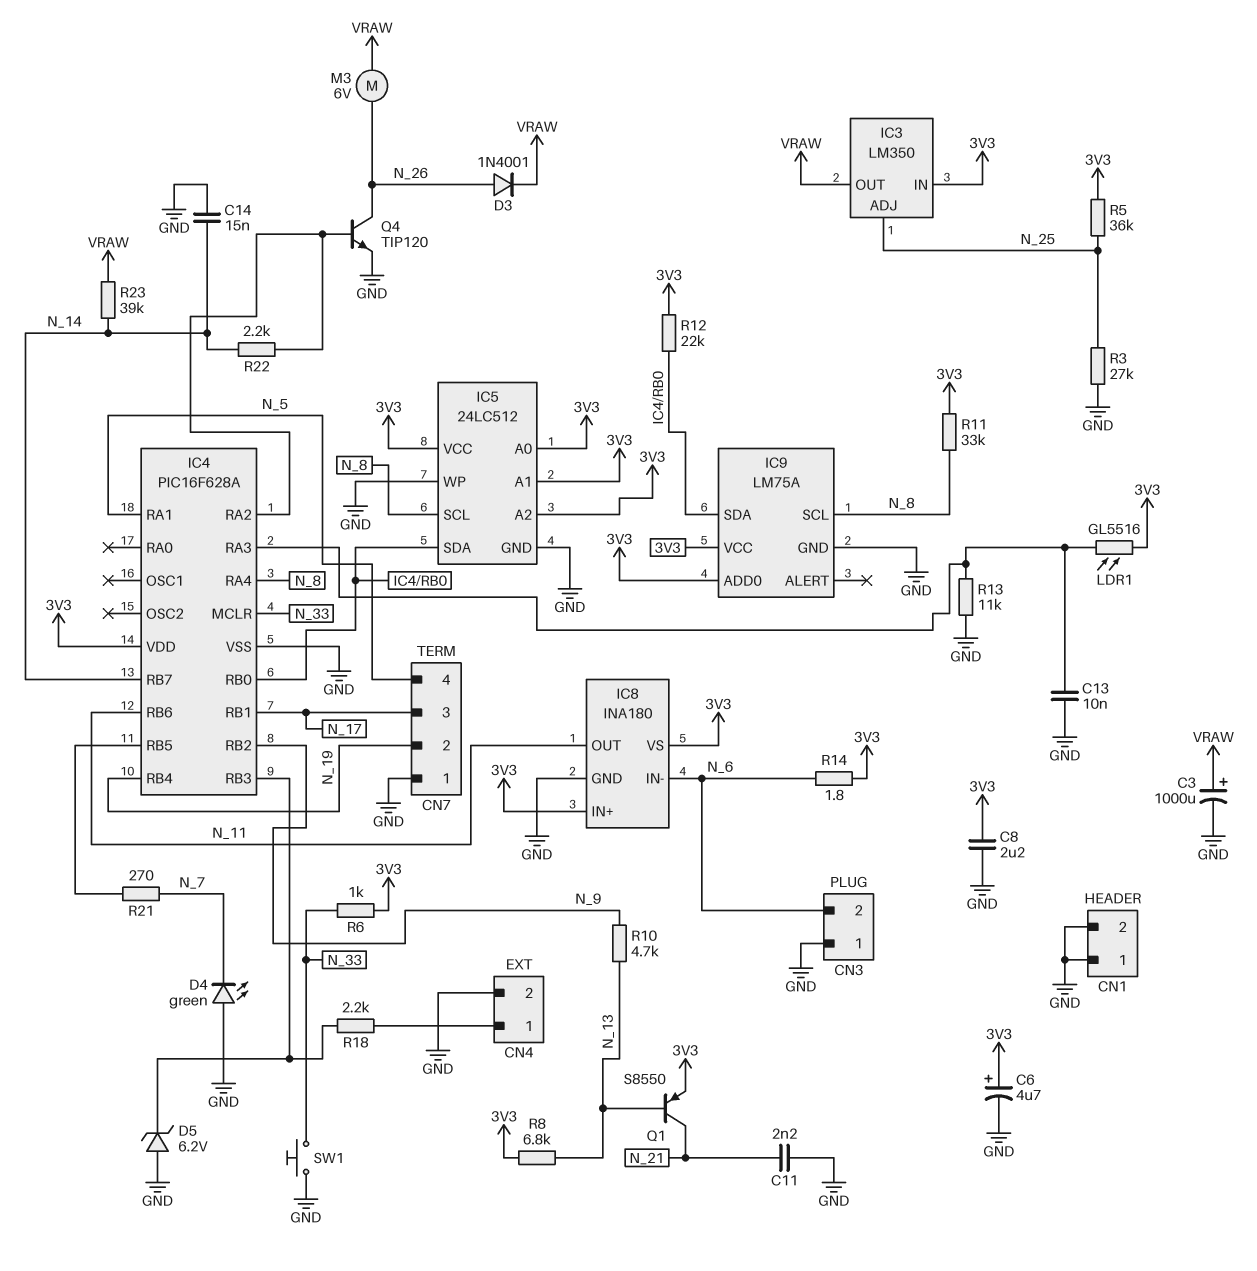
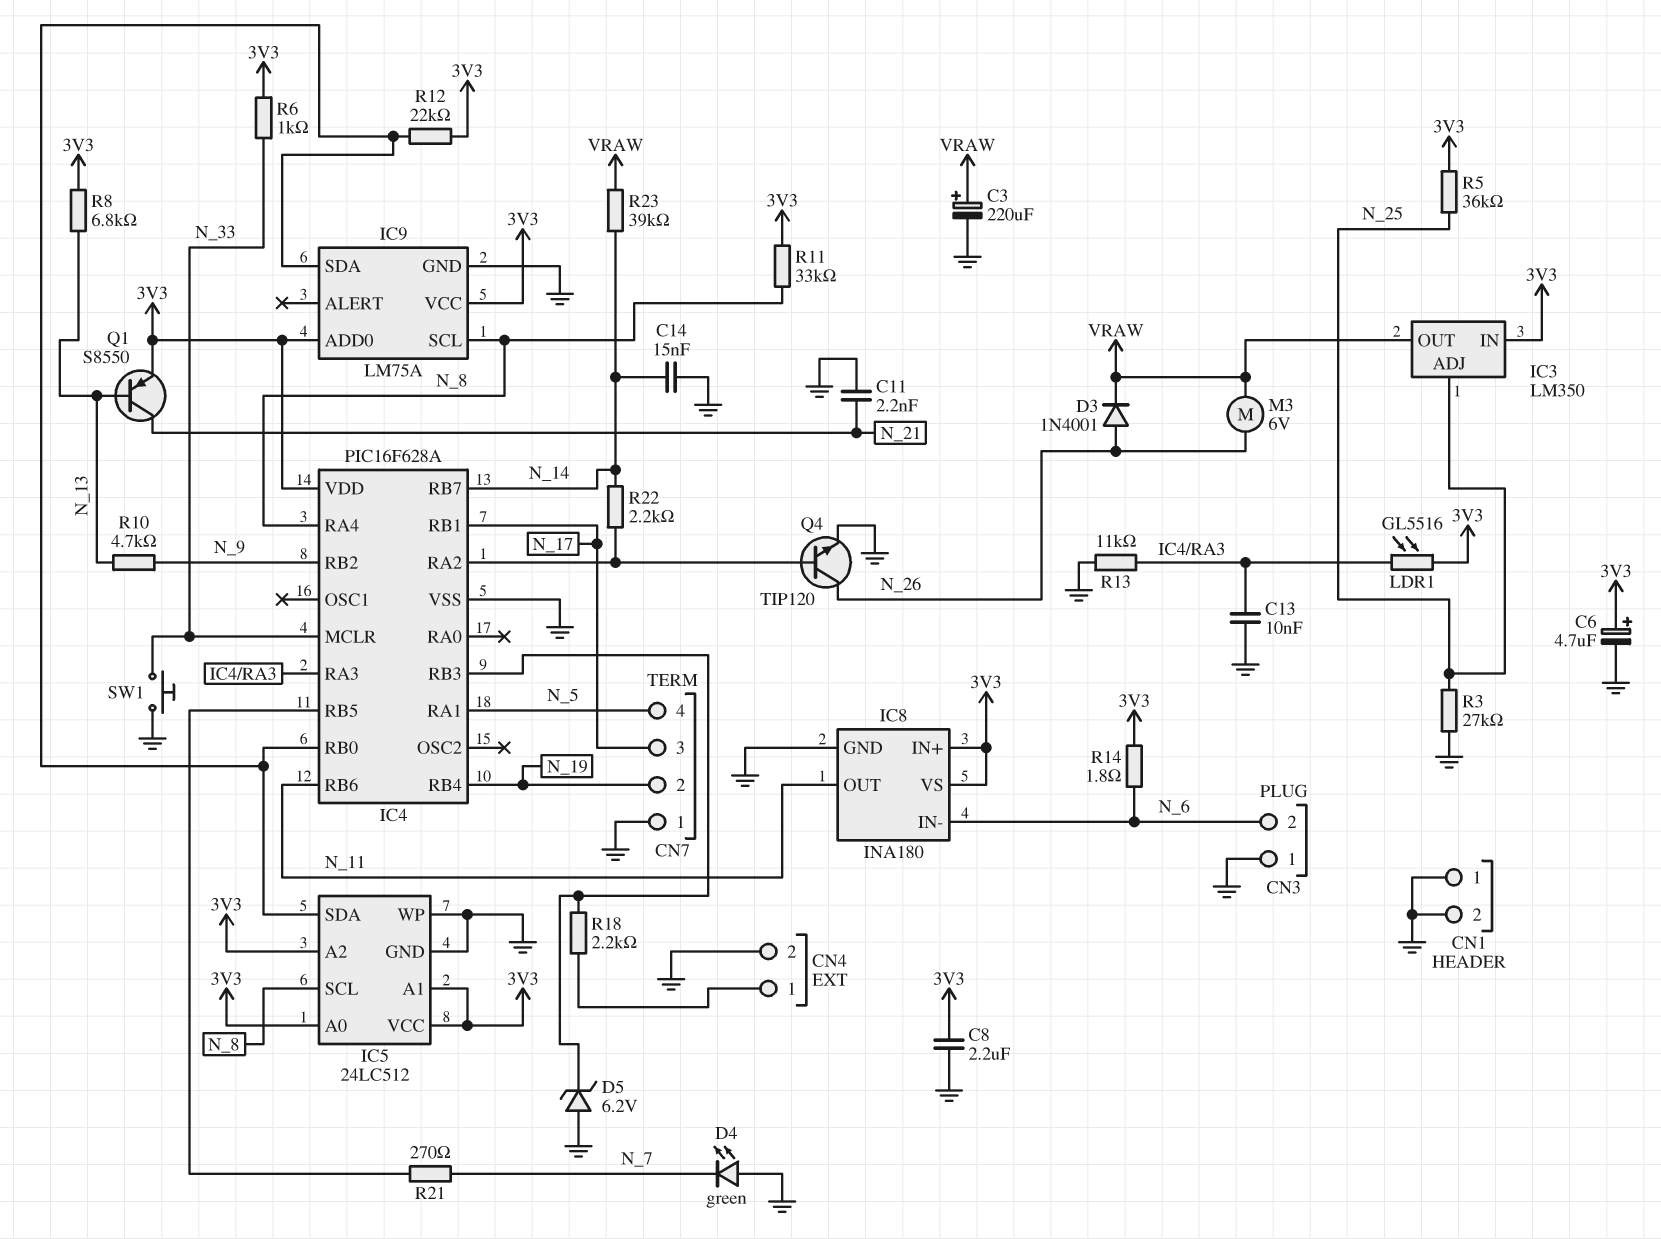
C3: 1000uF (plus VRAW, minus GND) -> 220uF (plus VRAW, minus GND)

